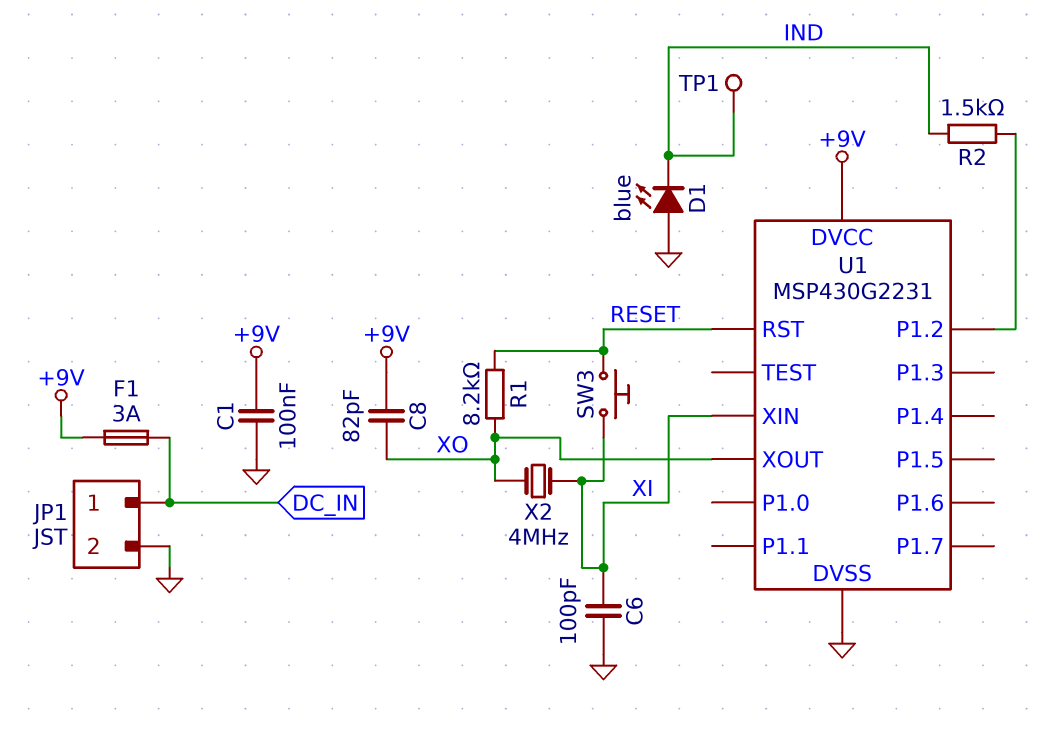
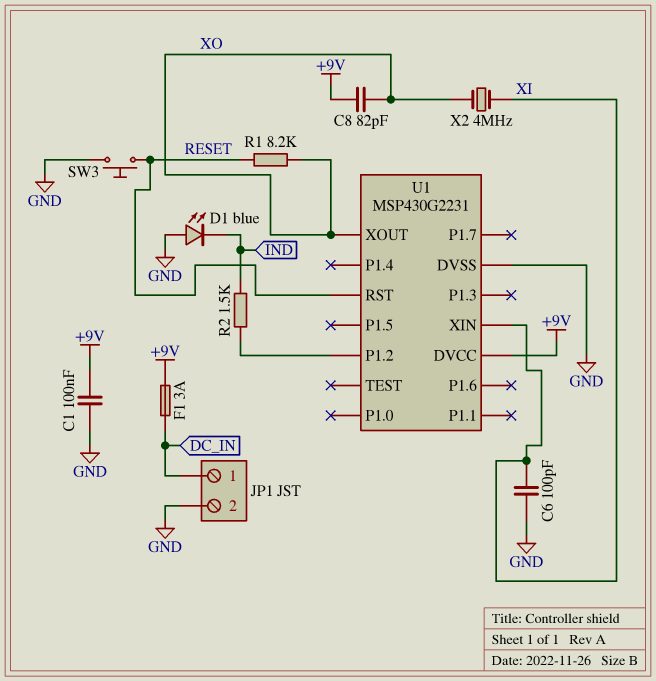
SW3: button (RESET, XI) -> button (GND, RESET)
TP1: test point (IND) -> none

